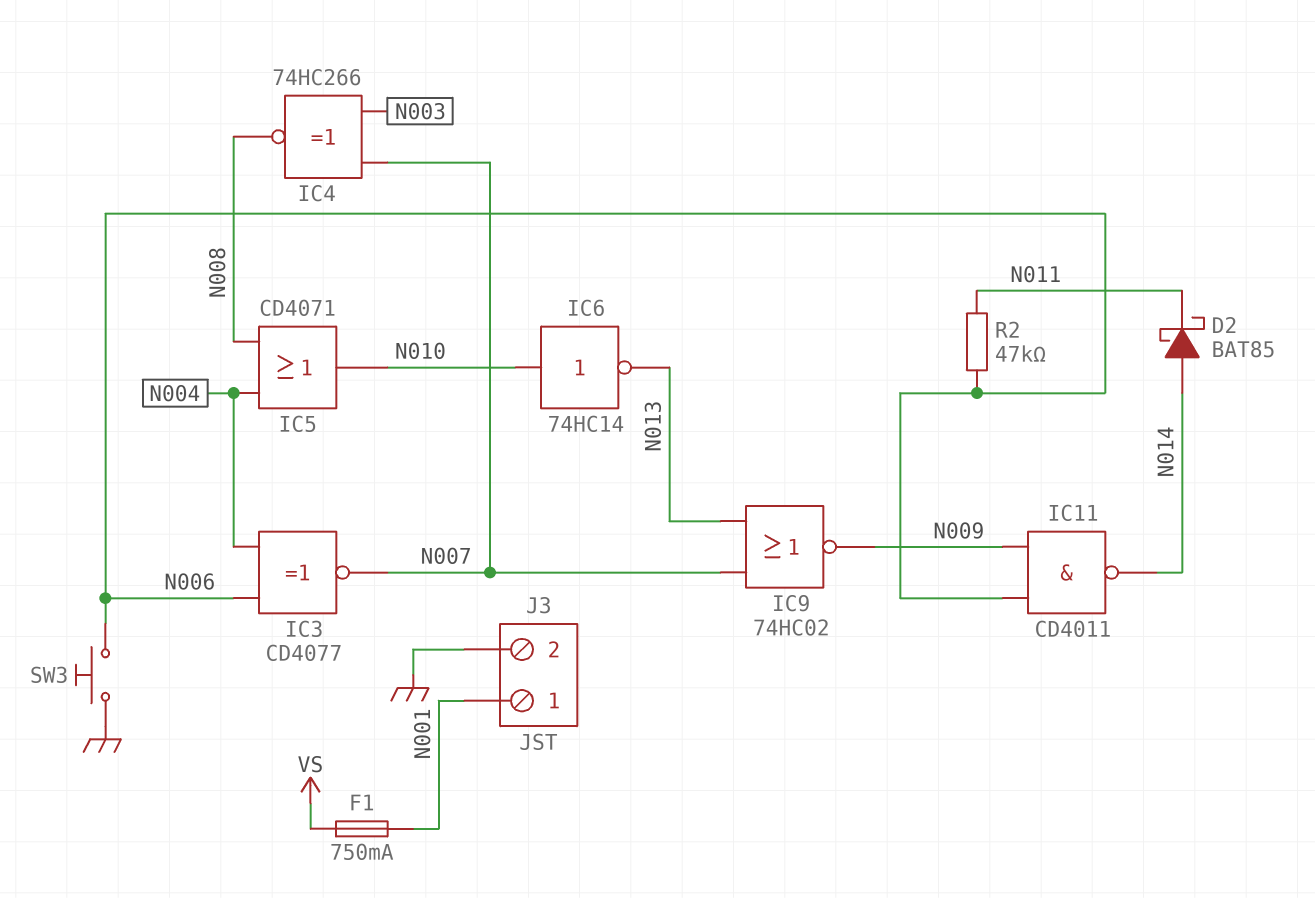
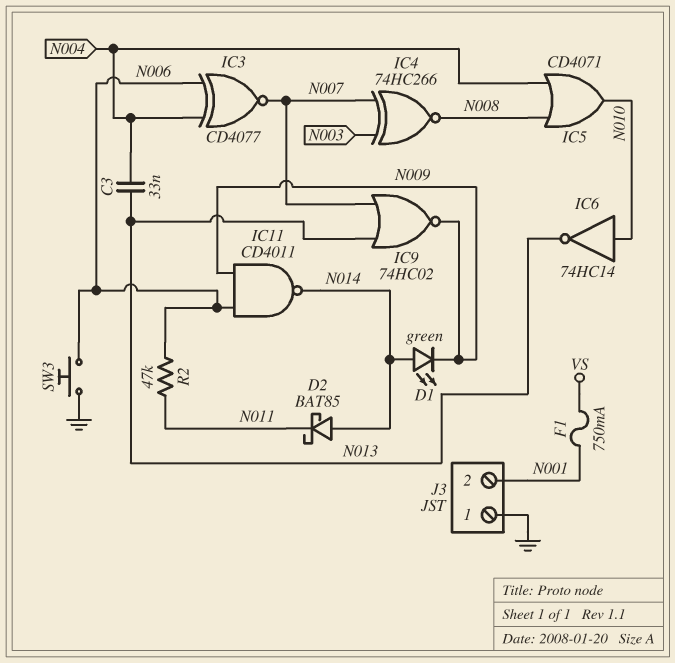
C3: none -> 33nF (N004, N013)
D1: none -> LED green (A N014, K N009)
J3 pin 1: N001 -> GND
J3 pin 2: GND -> N001

